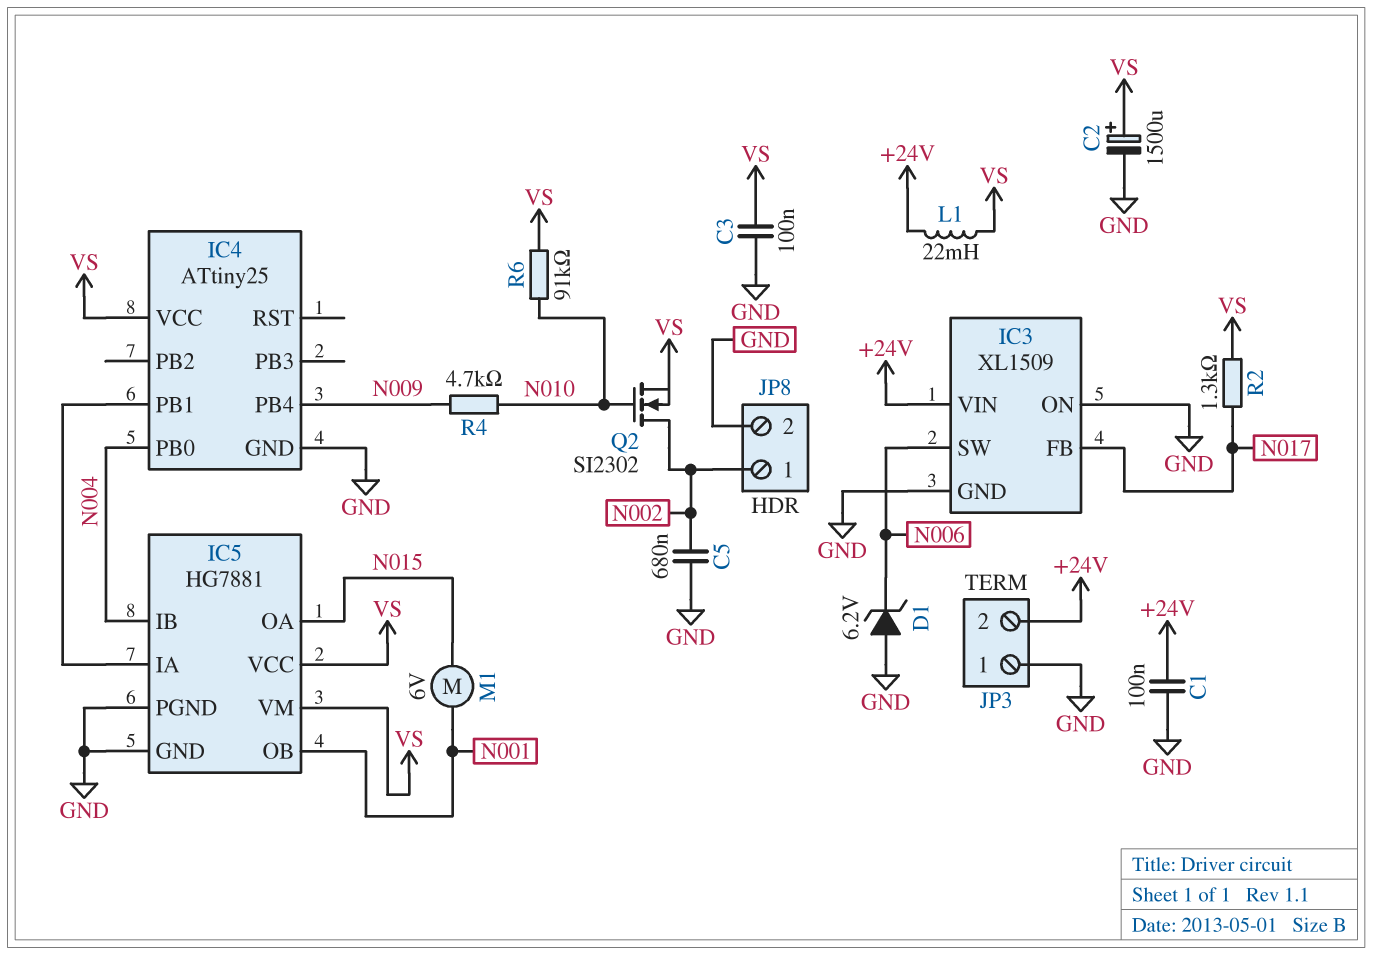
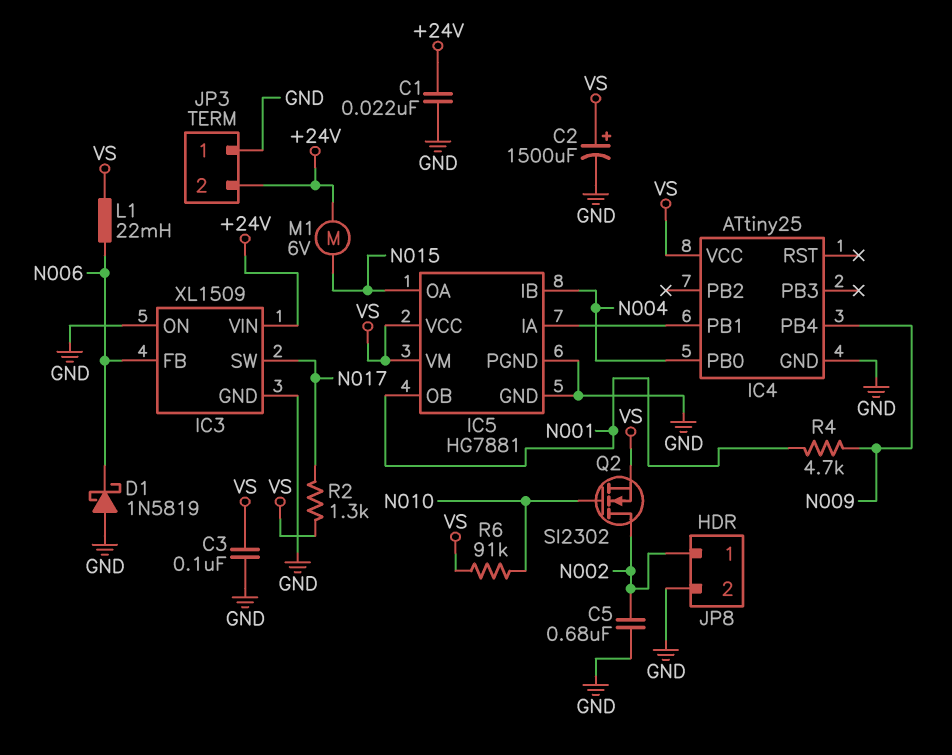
C1: 100nF (+24V, GND) -> 22nF (+24V, GND)
D1: zener 6.2V (A GND, K N006) -> schottky 1N5819 (A GND, K N006)
IC3 pin FB: N017 -> N006
IC3 pin SW: N006 -> N017
L1: 22mH (+24V, VS) -> 22mH (N006, VS)
M1: motor 6V (N001, N015) -> motor 6V (+24V, N015)
R4: 4.7k (N009, N010) -> 4.7k (N001, N009)

